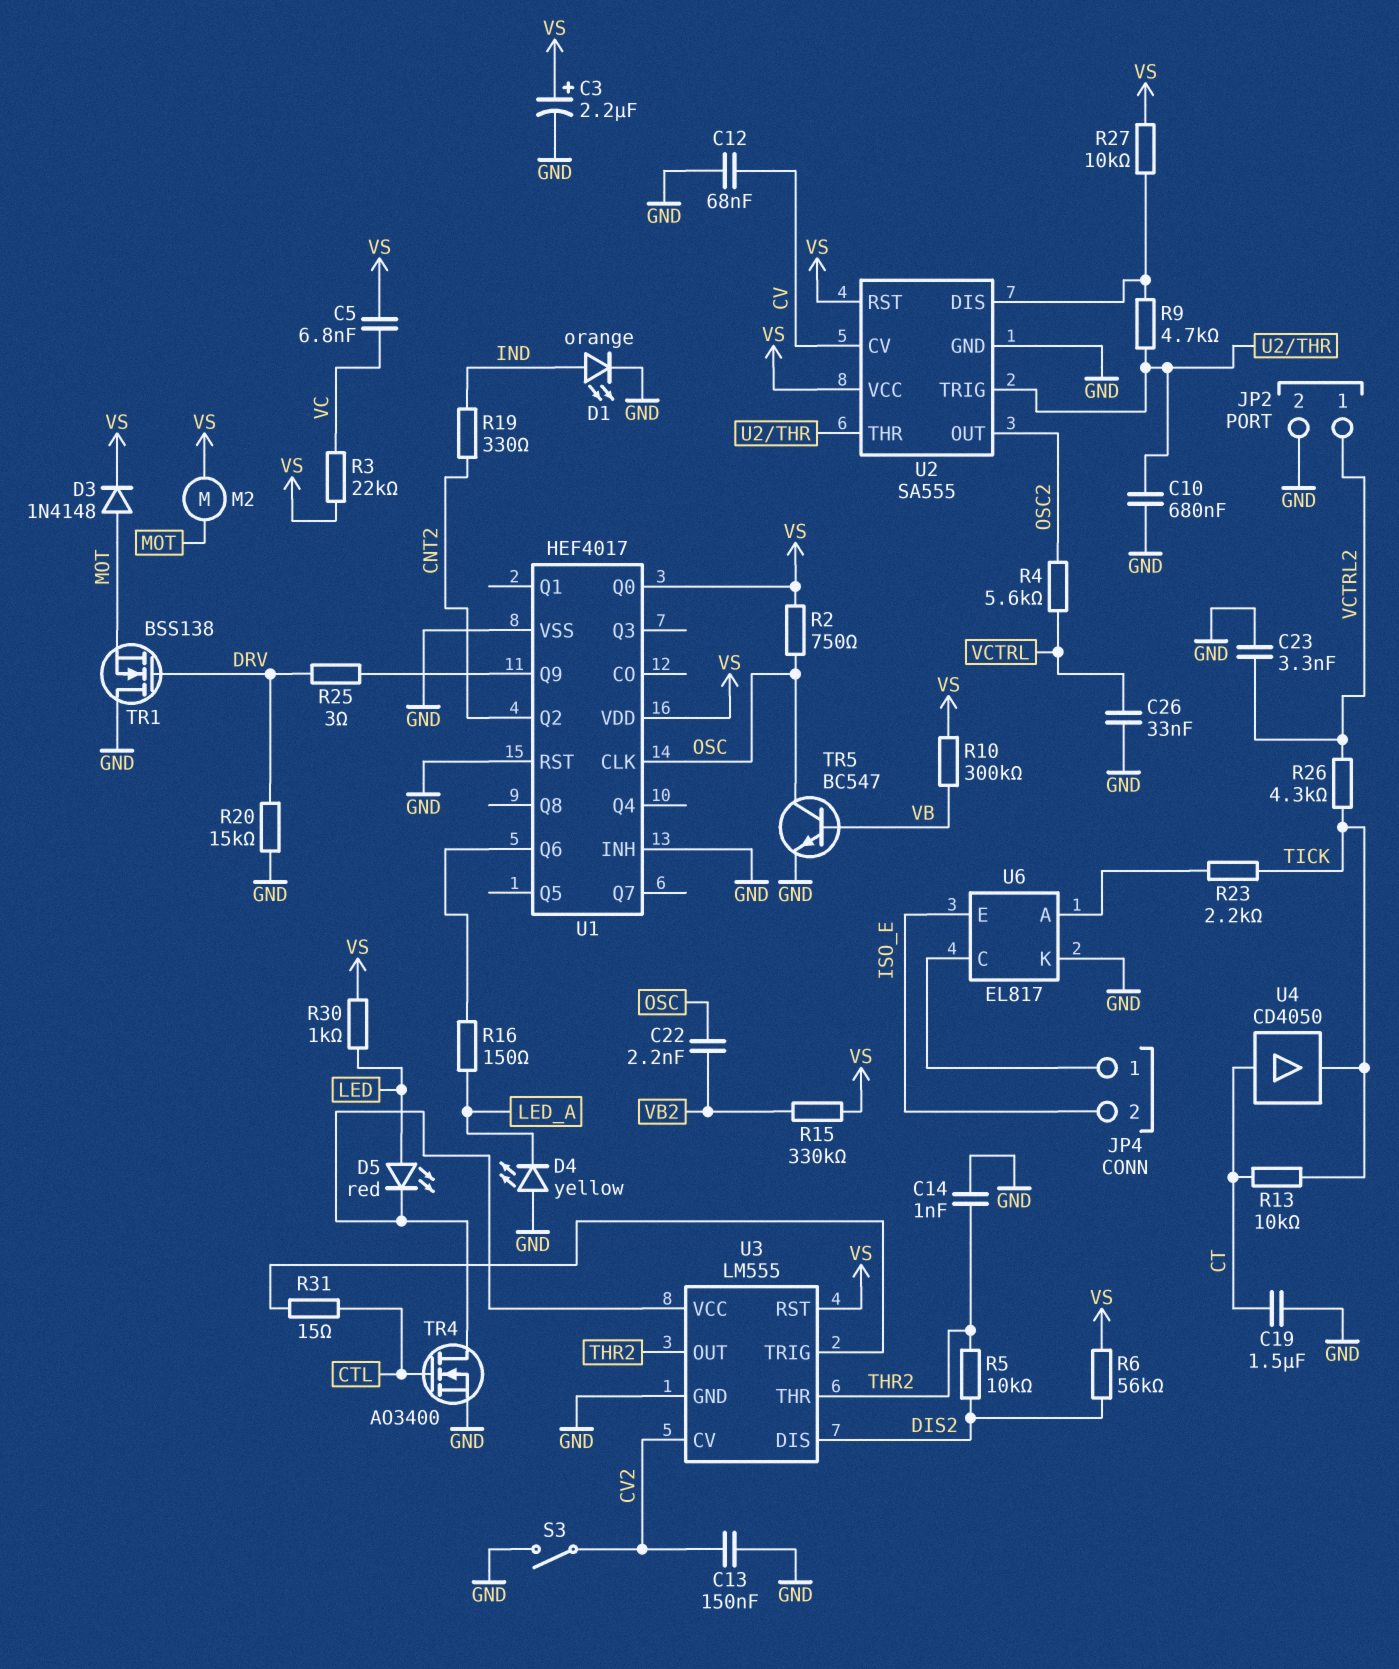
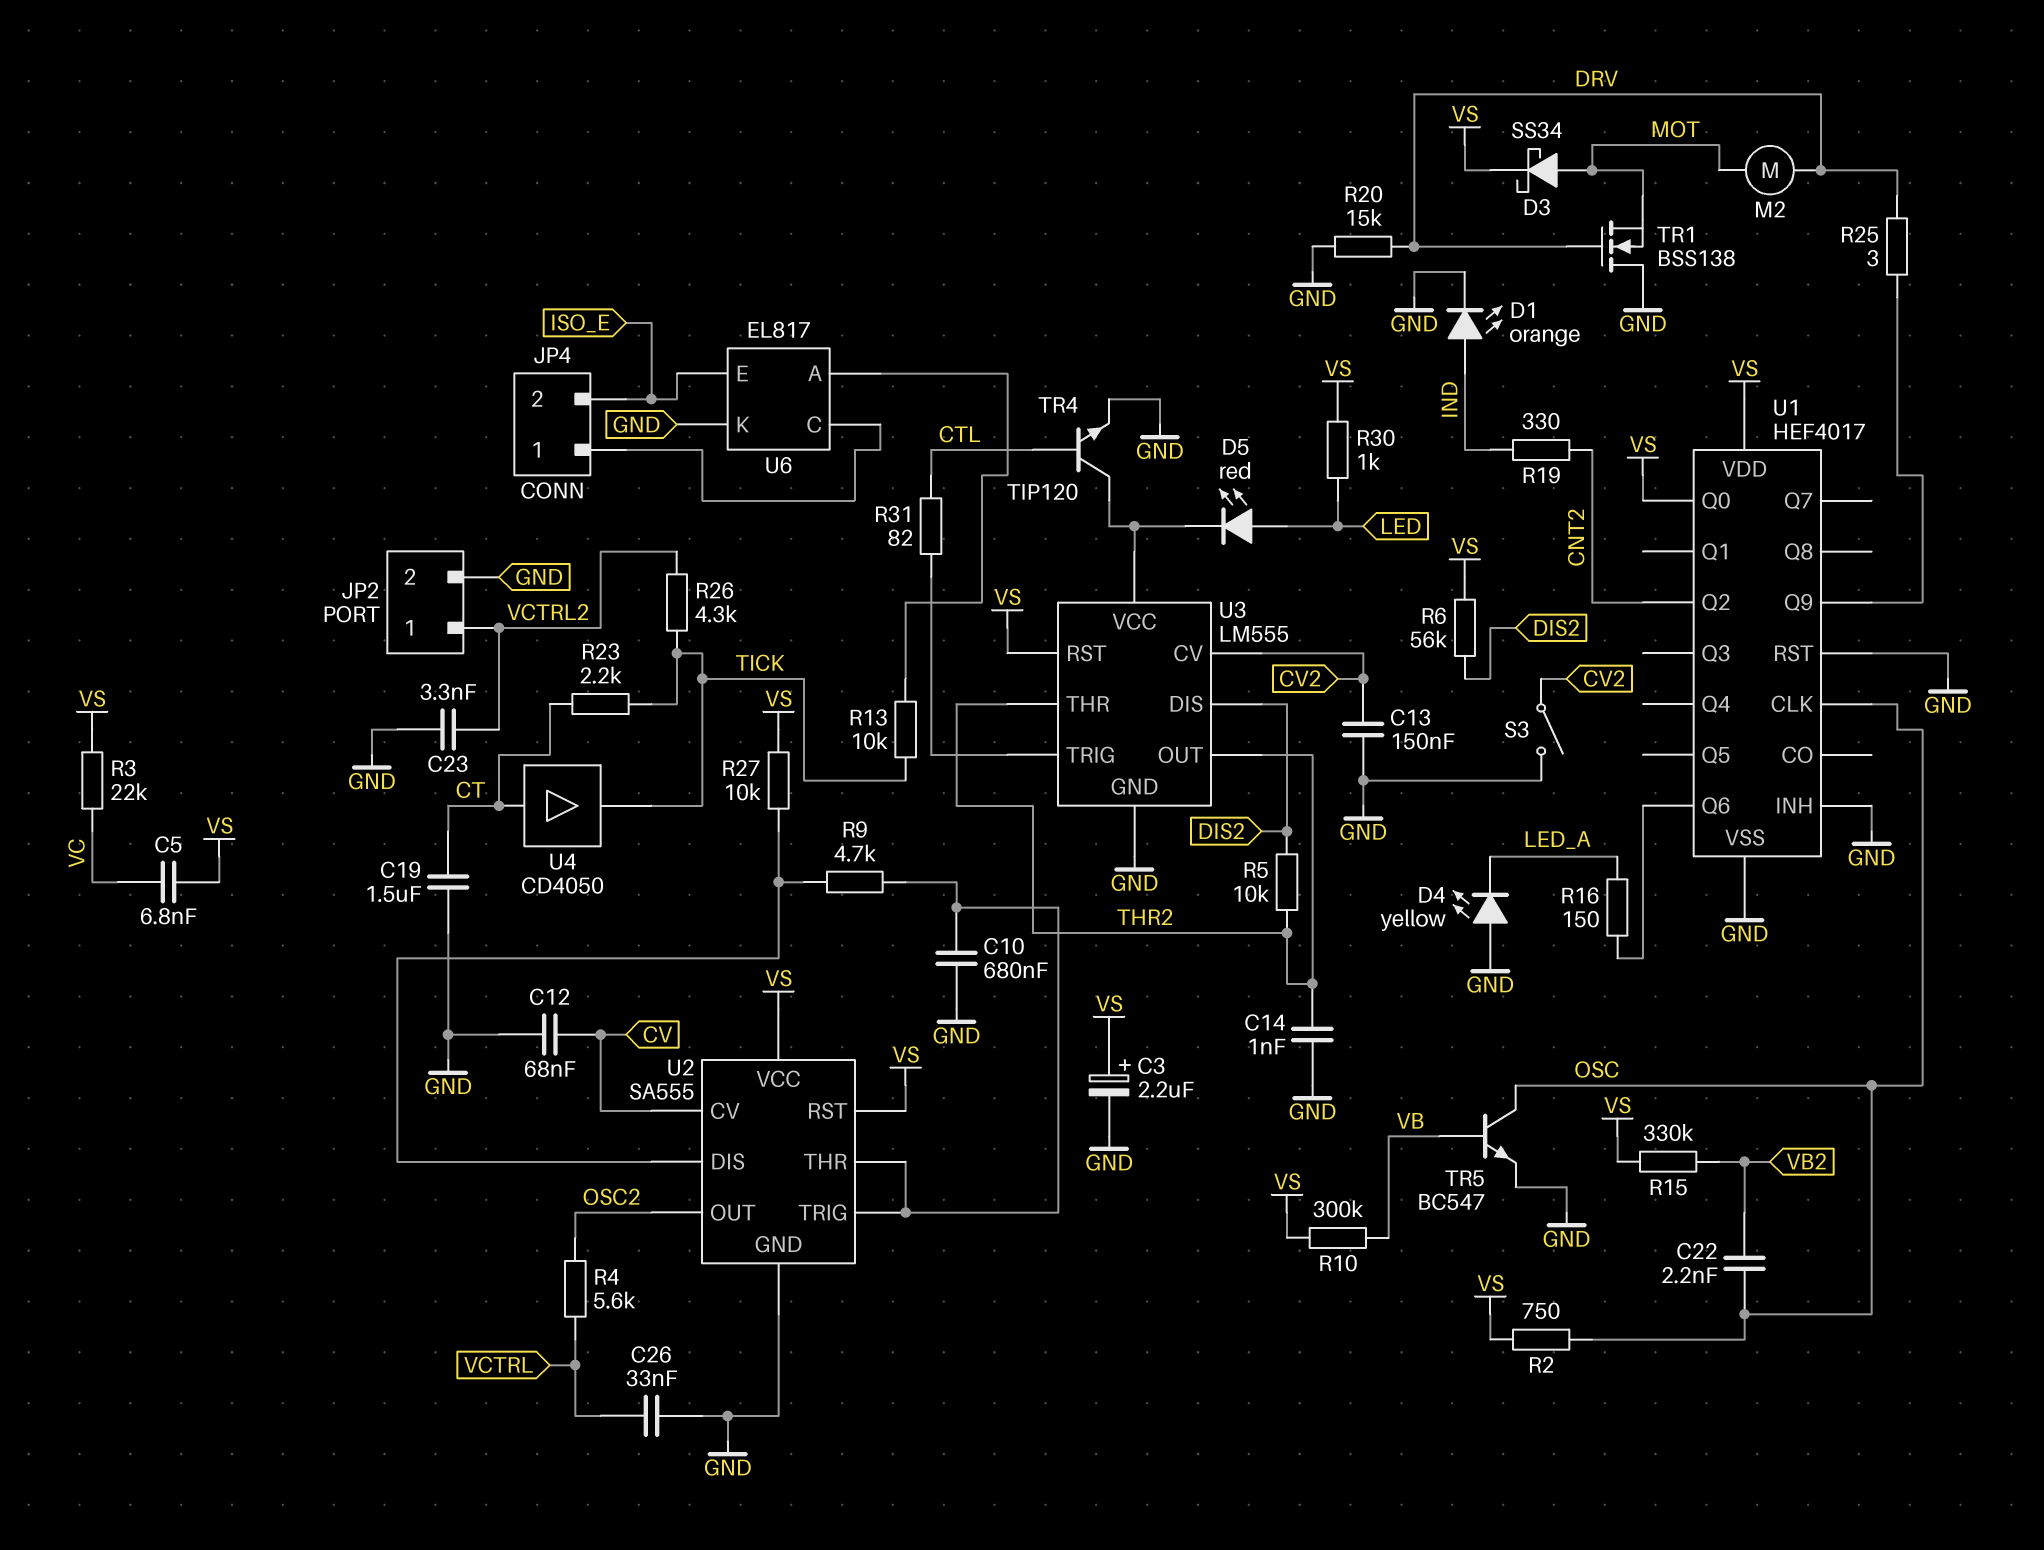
D3: diode 1N4148 (A MOT, K VS) -> schottky SS34 (A MOT, K VS)
M2: motor (MOT, VS) -> motor (DRV, MOT)
R13: 10k (CT, TICK) -> 10k (TICK, U6/A)
R23: 2.2k (TICK, U6/A) -> 2.2k (CT, TICK)
R31: 15 (CTL, U3/TRIG) -> 82 (CTL, U3/TRIG)
TR4: NMOS AO3400 (G CTL, D U3/VCC, S GND) -> NPN TIP120 (B CTL, C U3/VCC, E GND)

